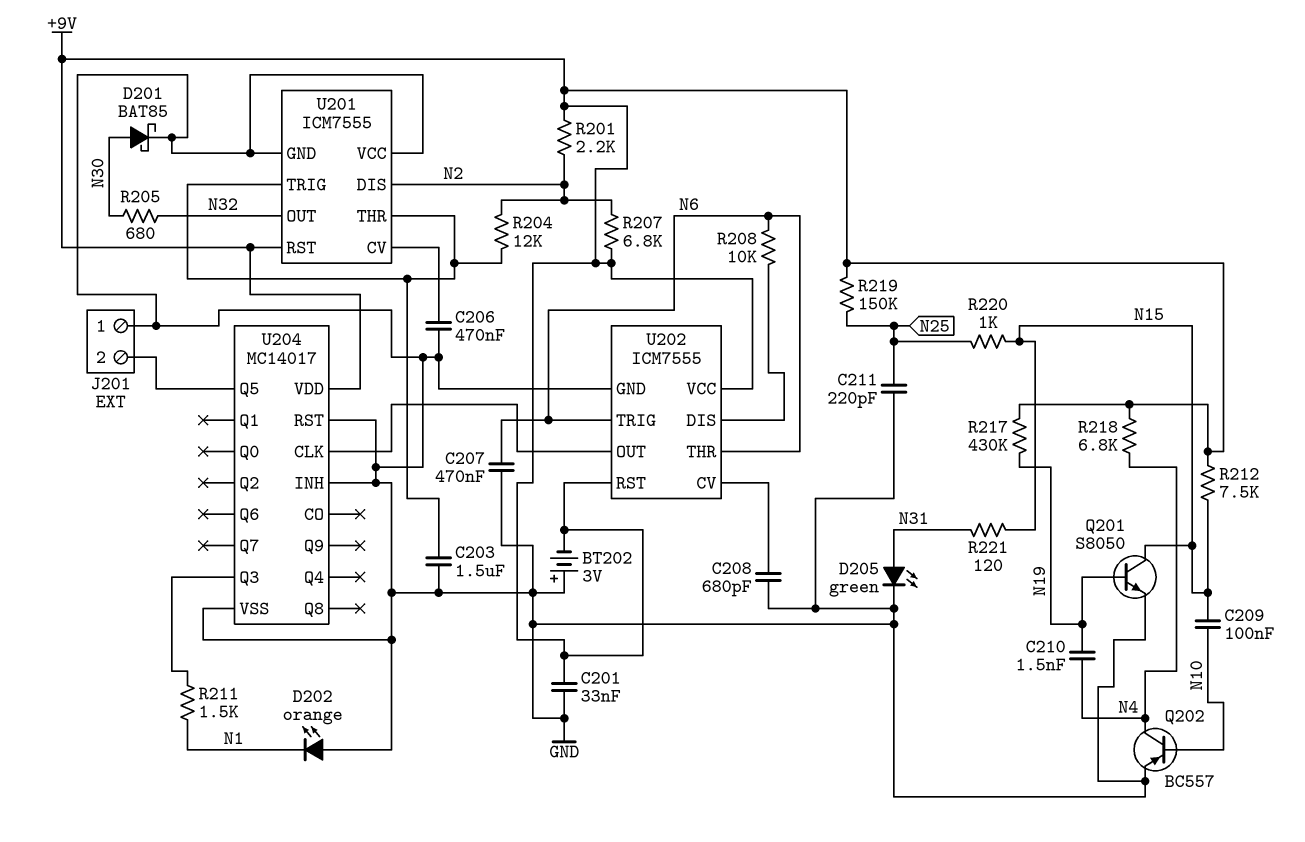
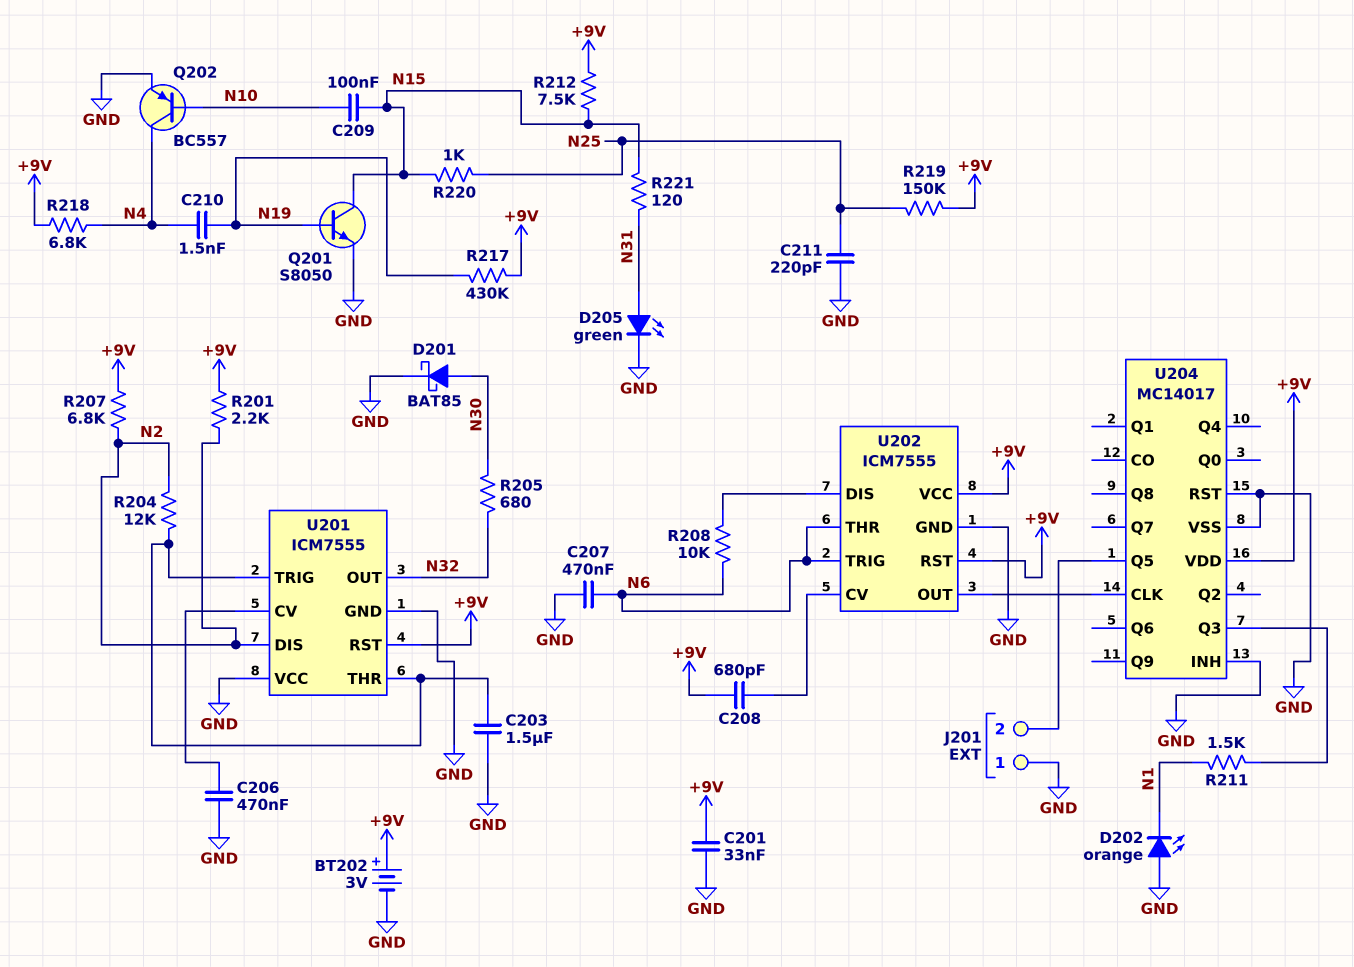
BT202: 3V (plus GND, minus +9V) -> 3V (plus +9V, minus GND)
C208: 680pF (GND, U202/CV) -> 680pF (+9V, U202/CV)

